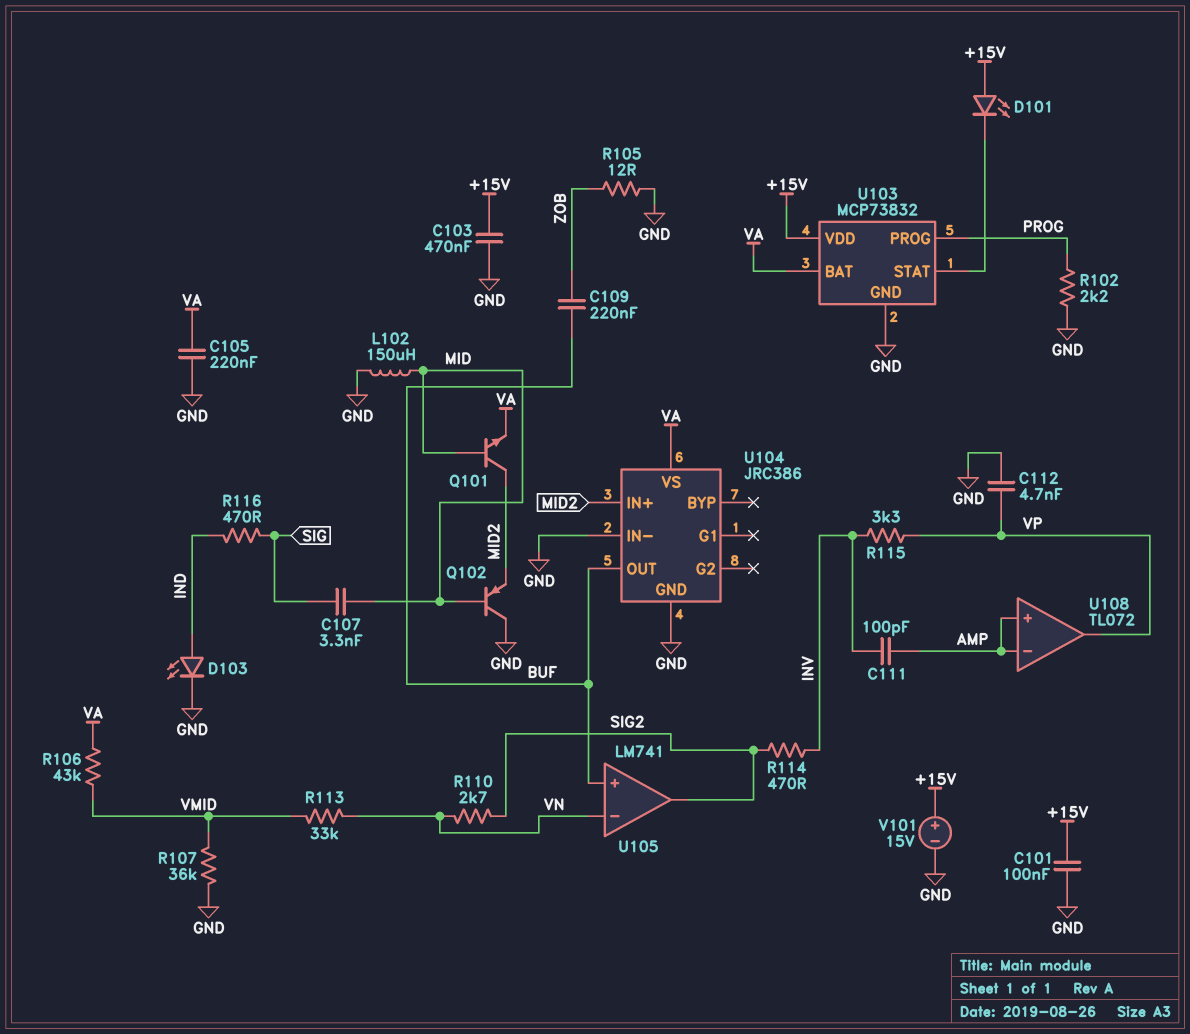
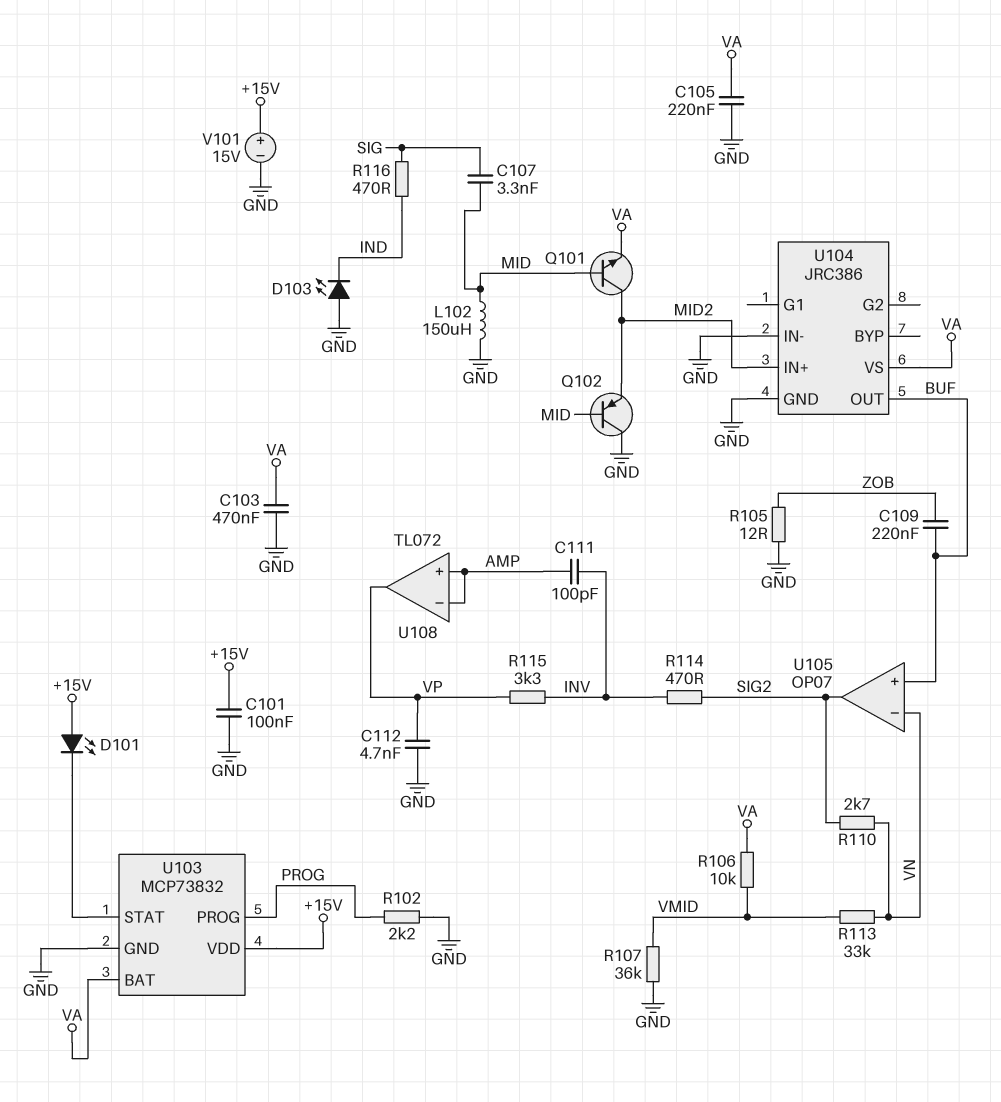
C103: 470nF (+15V, GND) -> 470nF (GND, VA)
D103: LED (A IND, K GND) -> LED (A GND, K IND)
R106: 43k (VA, VMID) -> 10k (VA, VMID)
U105: LM741 -> OP07

